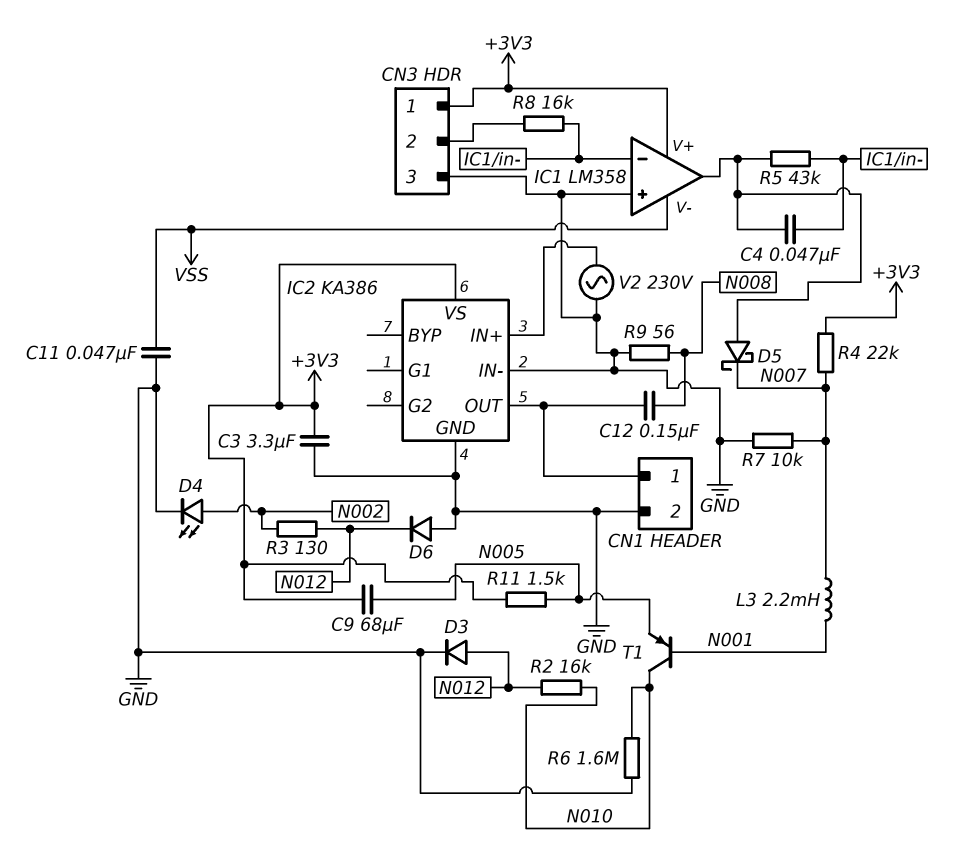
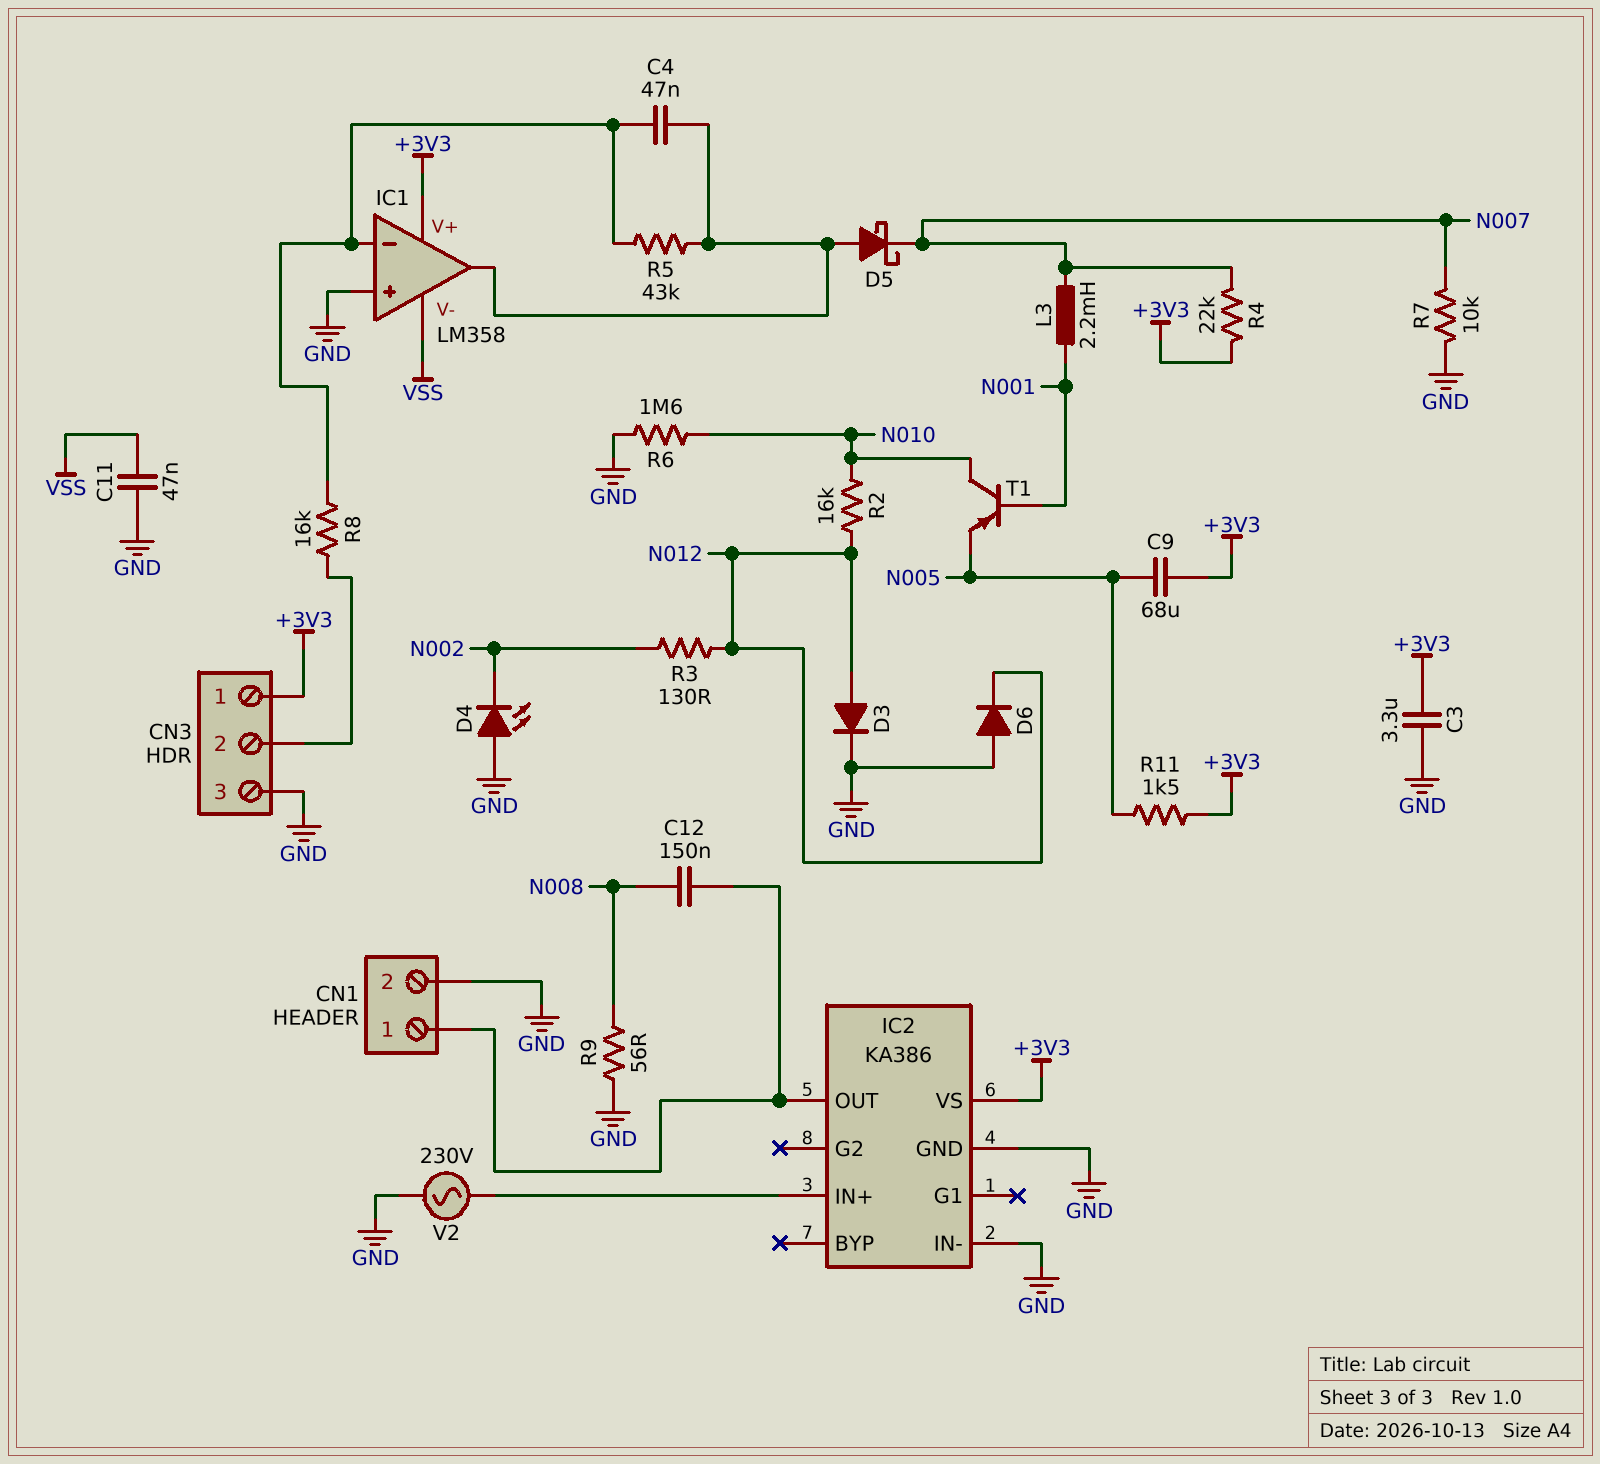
D4: LED (A N002, K GND) -> LED (A GND, K N002)

